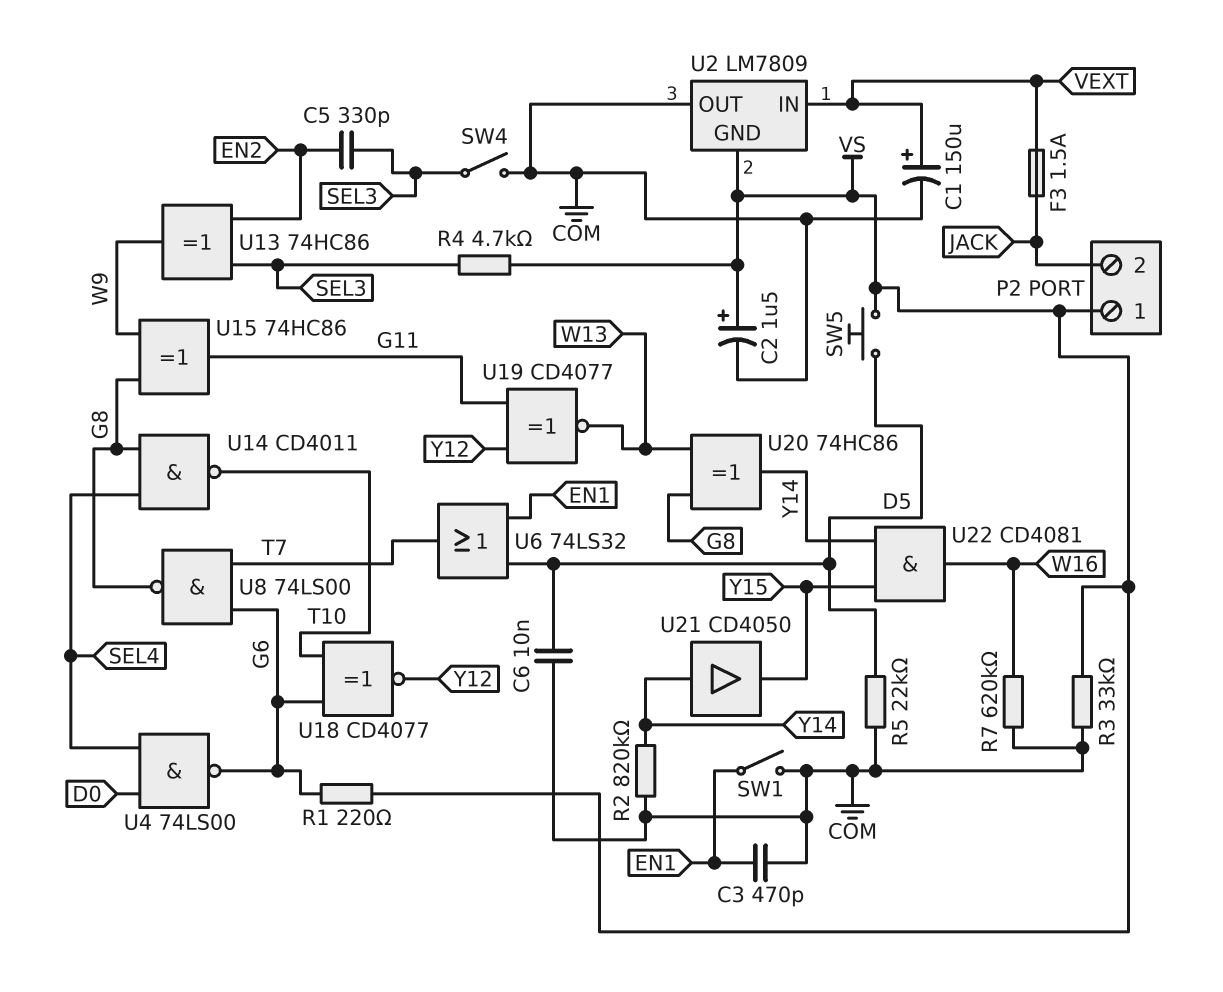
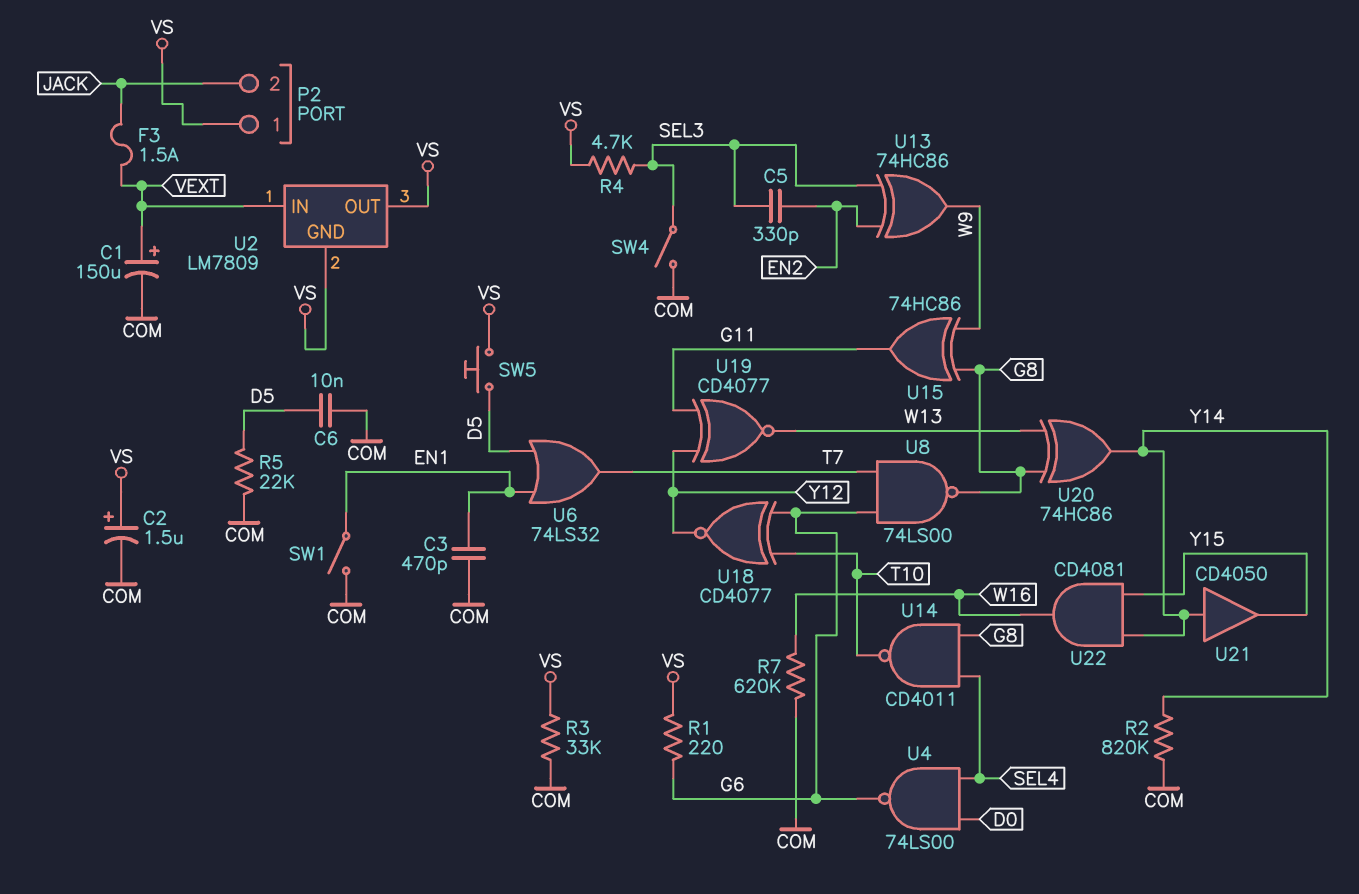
U2 pin OUT: COM -> VS

